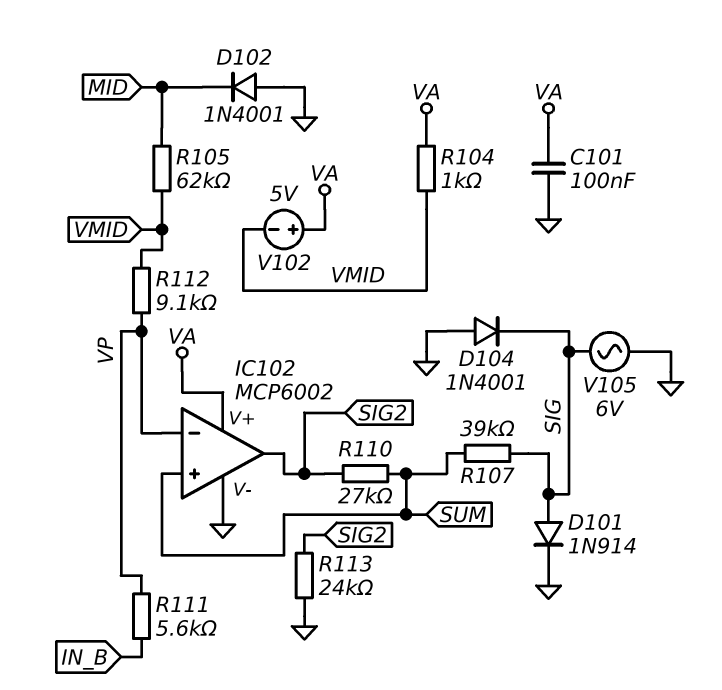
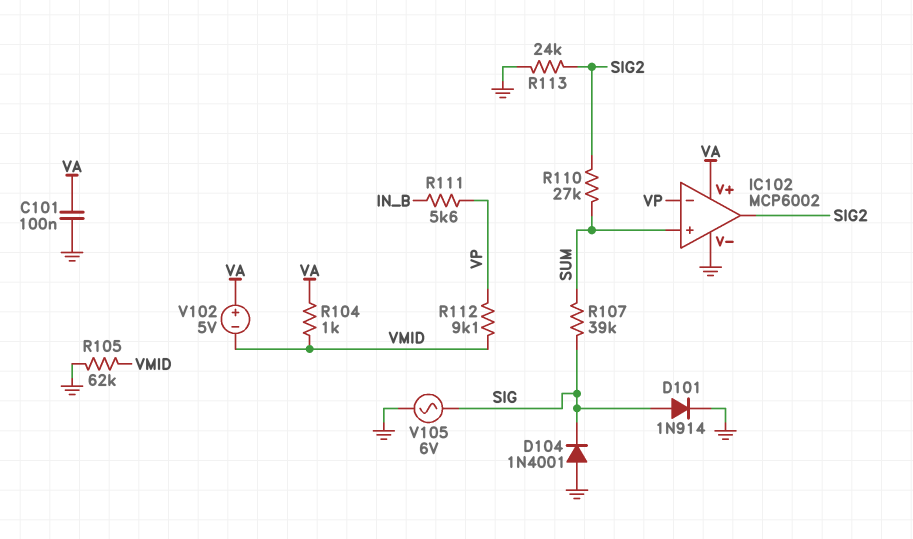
D102: diode 1N4001 (A GND, K MID) -> none
R105: 62k (MID, VMID) -> 62k (GND, VMID)

